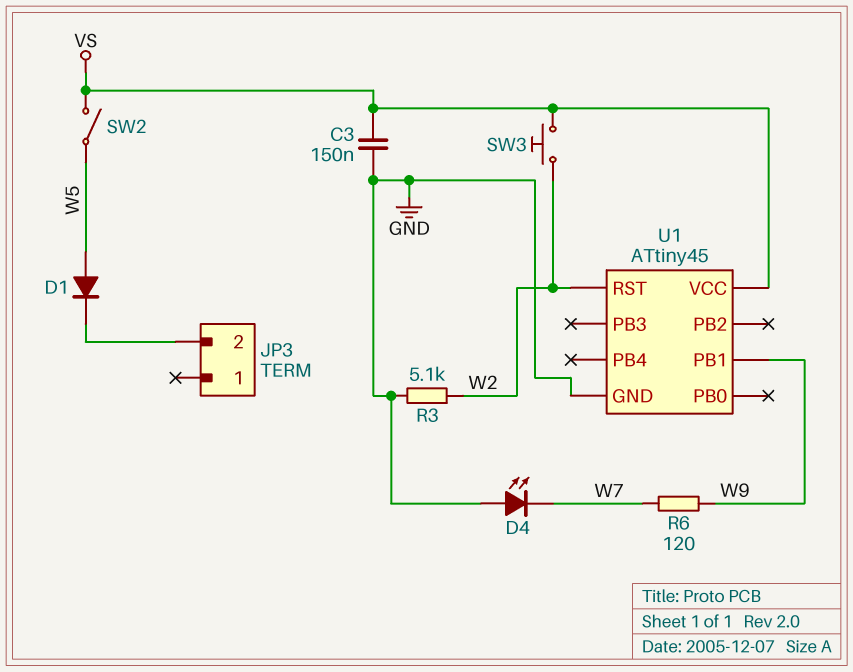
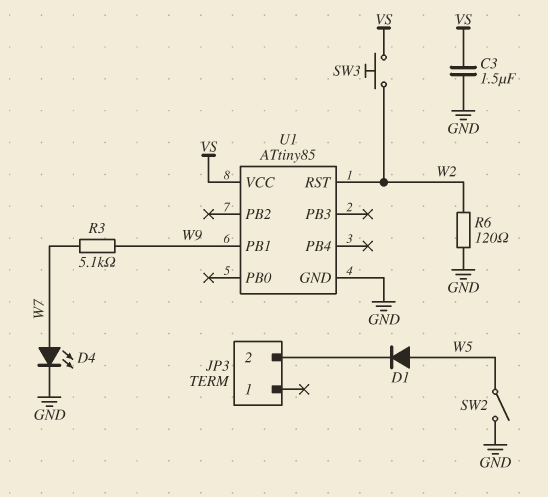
C3: 150nF (GND, VS) -> 1.5uF (GND, VS)
D4: LED (A GND, K W7) -> LED (A W7, K GND)
R3: 5.1k (GND, W2) -> 5.1k (W7, W9)
R6: 120 (W7, W9) -> 120 (GND, W2)
SW2: switch (VS, W5) -> switch (GND, W5)
U1: ATtiny45 -> ATtiny85

